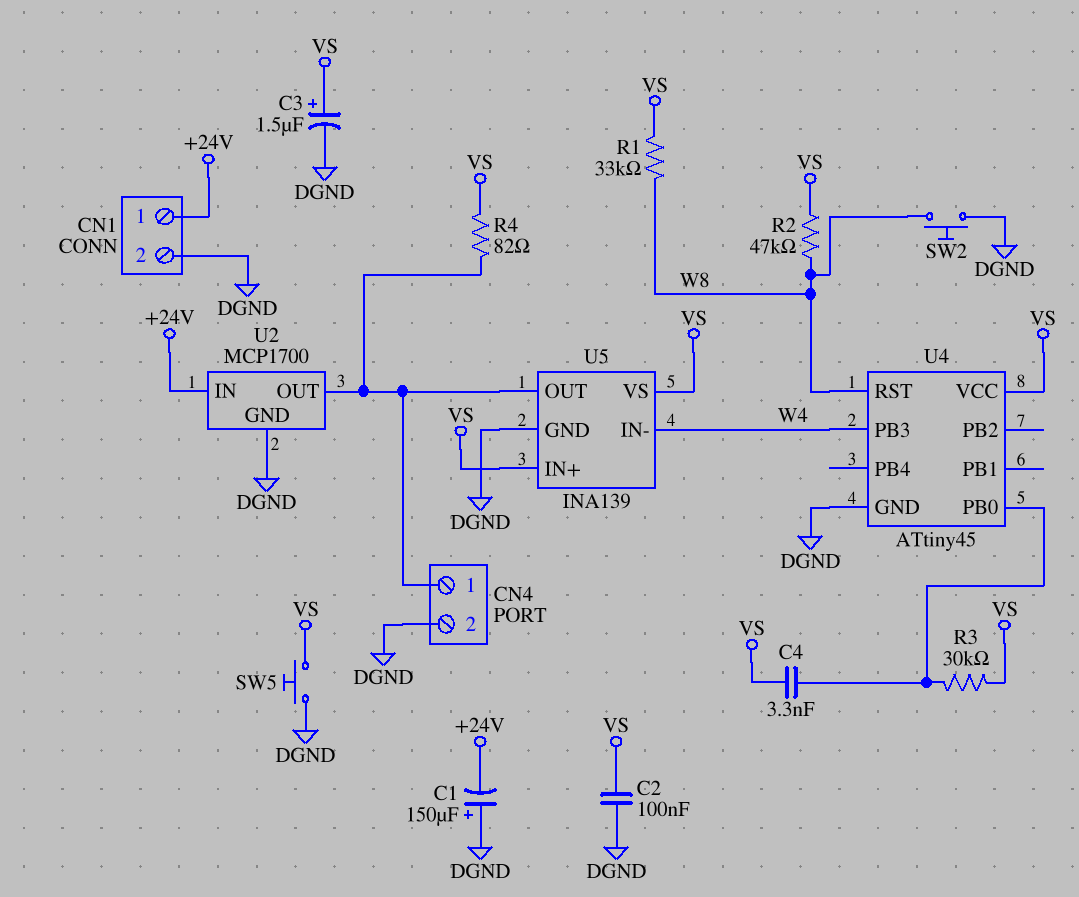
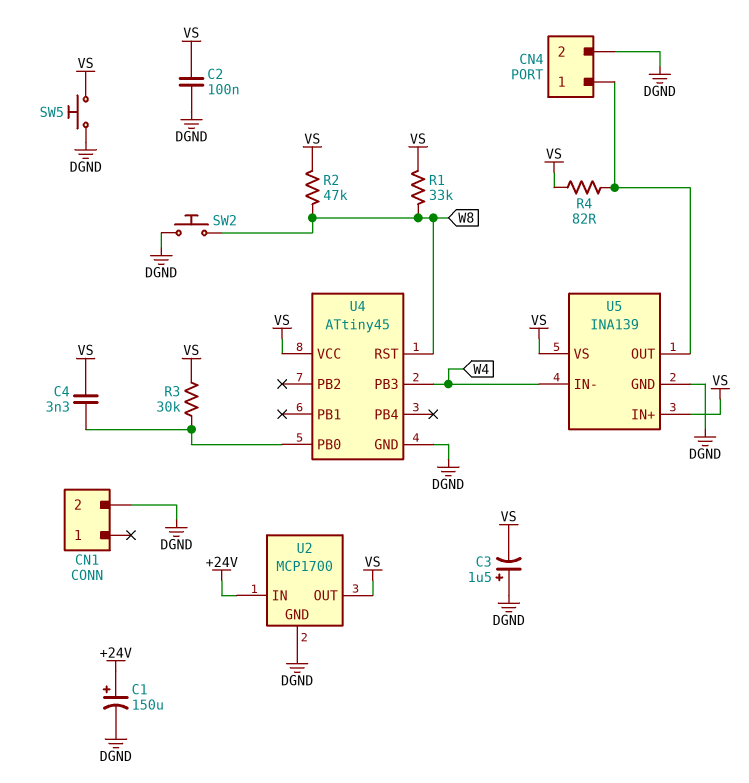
C1: 150uF (plus DGND, minus +24V) -> 150uF (plus +24V, minus DGND)
C3: 1.5uF (plus VS, minus DGND) -> 1.5uF (plus DGND, minus VS)
CN1 pin 1: +24V -> none
U2 pin OUT: CN4/1 -> VS

